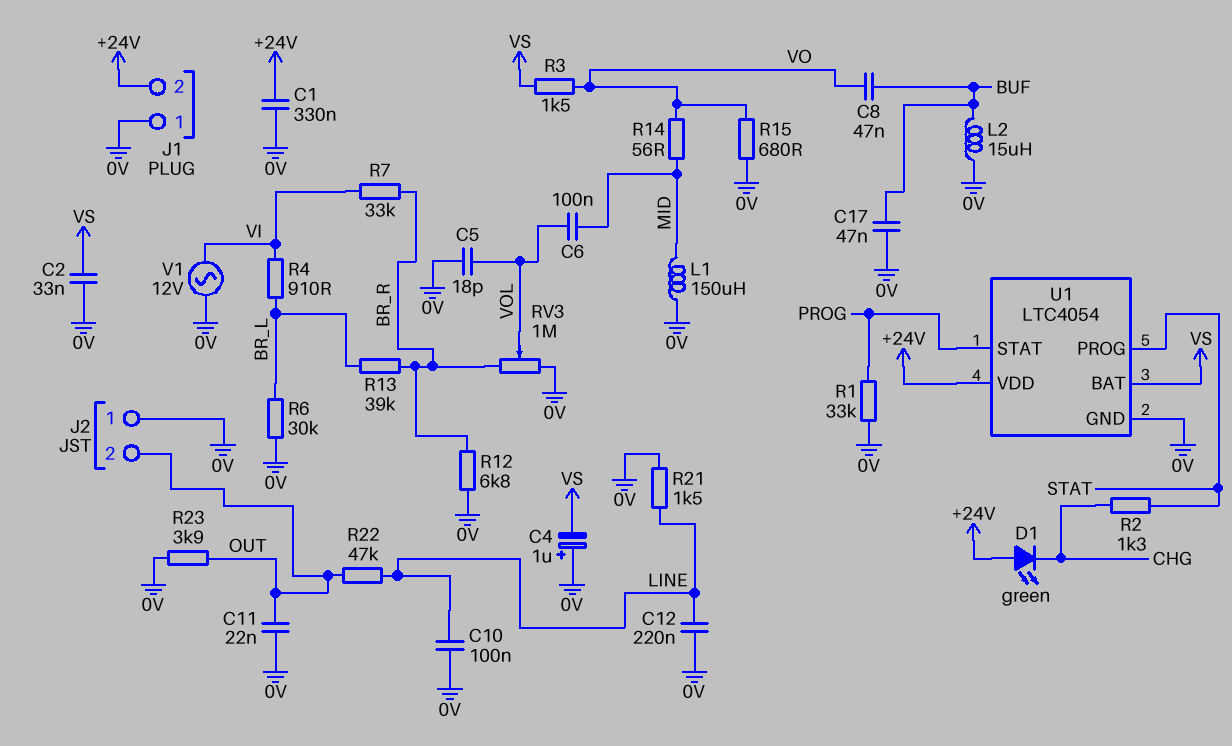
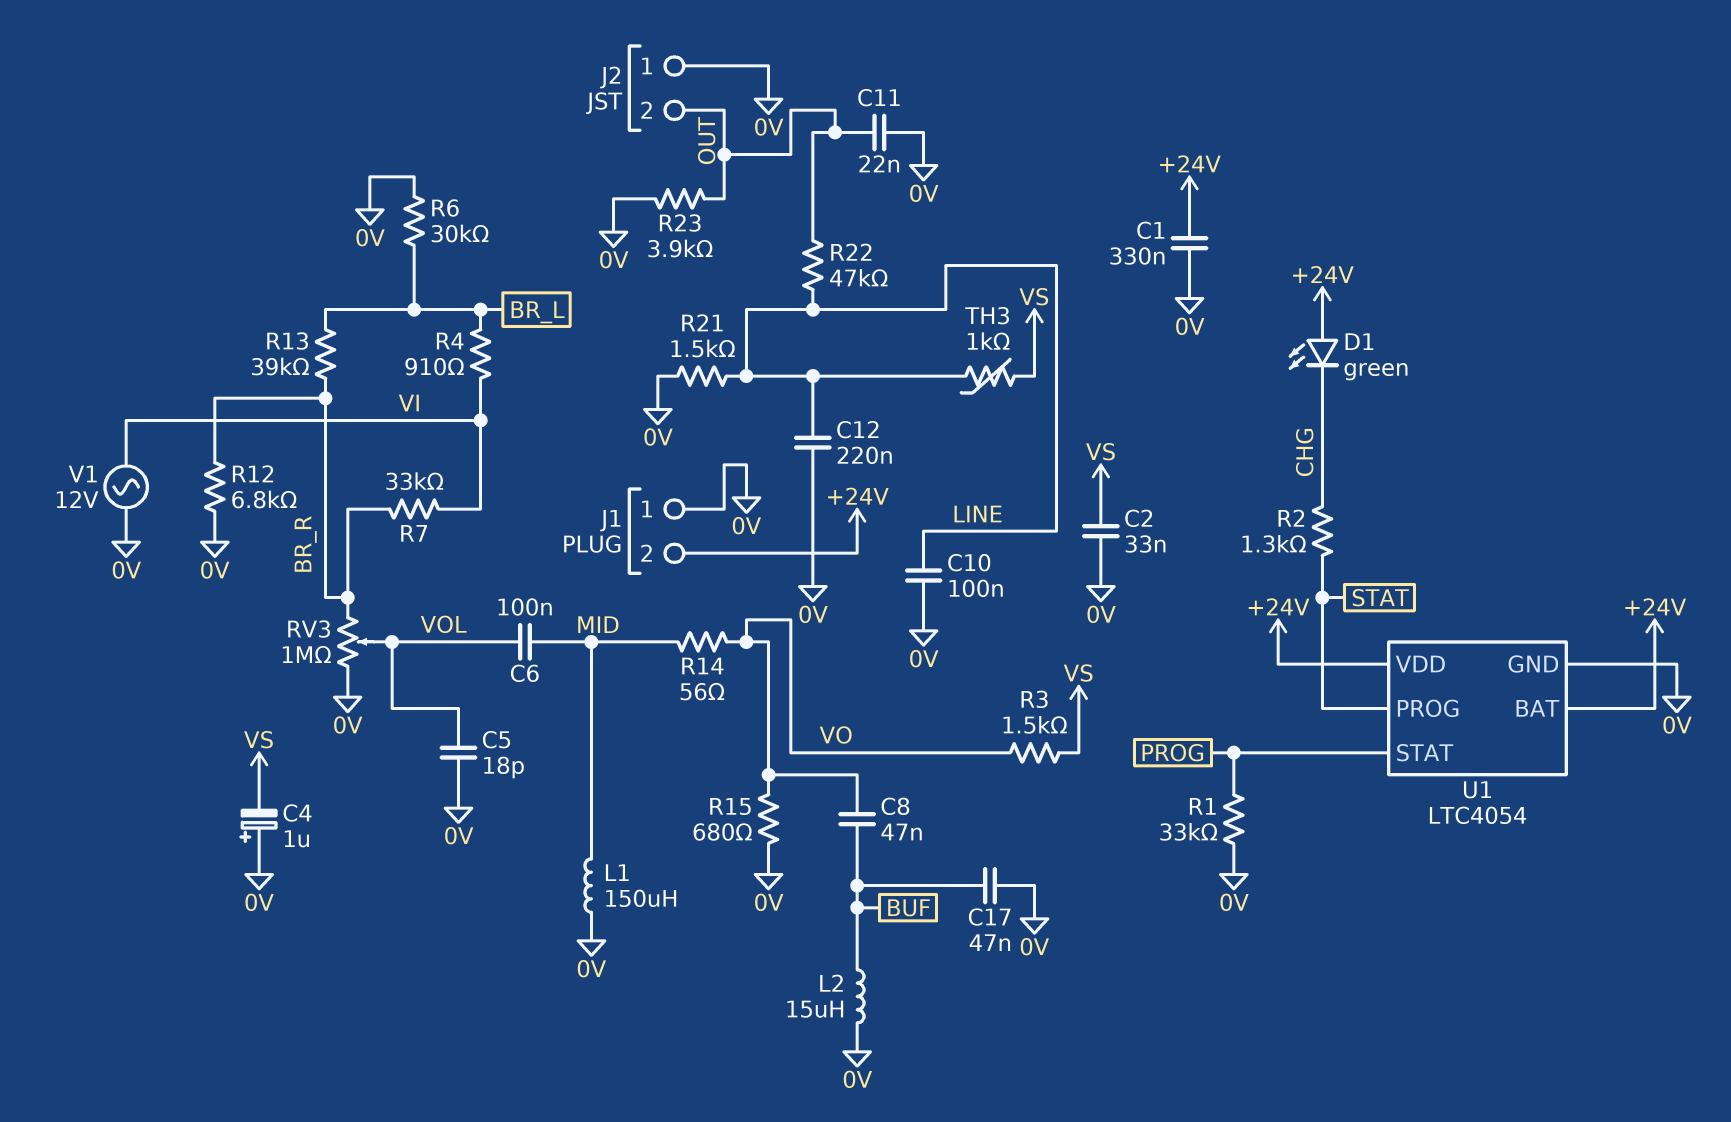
TH3: none -> 1k (LINE, VS)
U1 pin BAT: VS -> +24V

